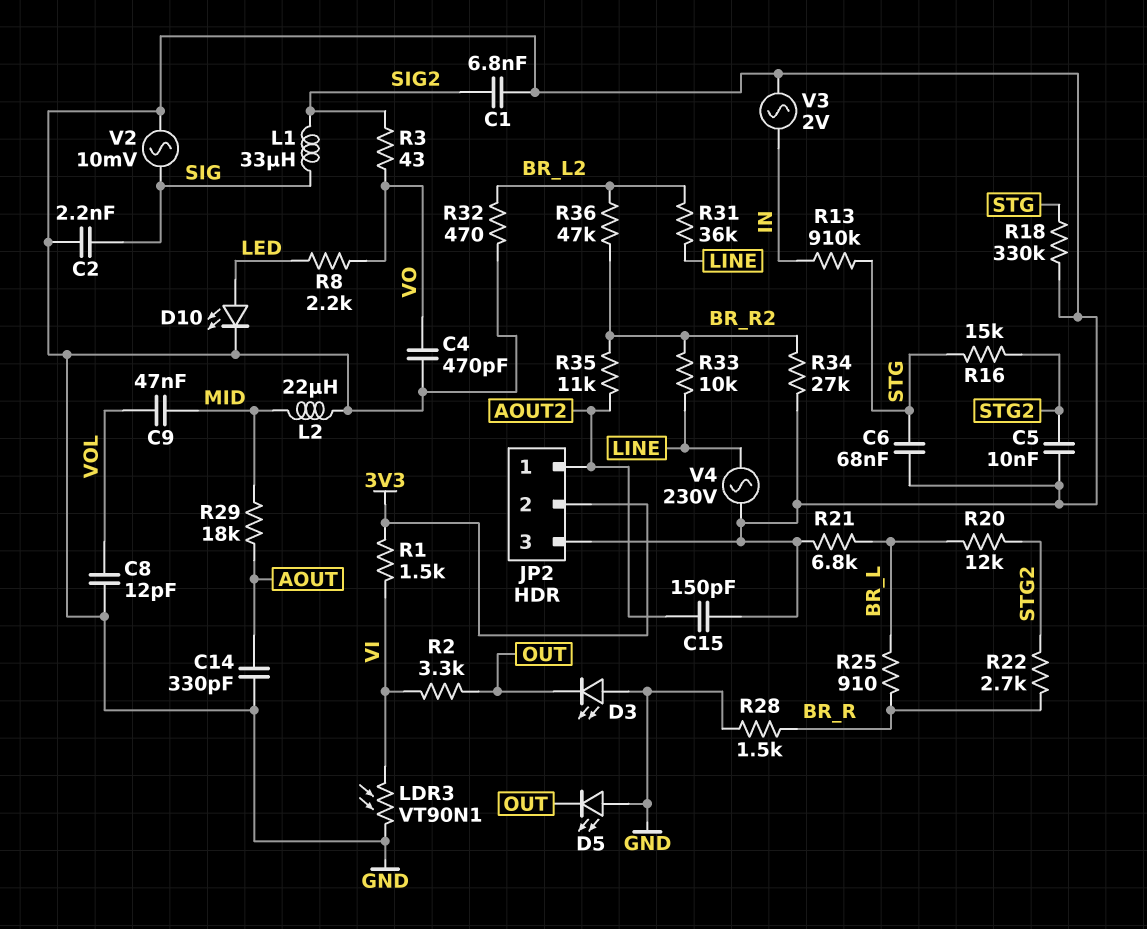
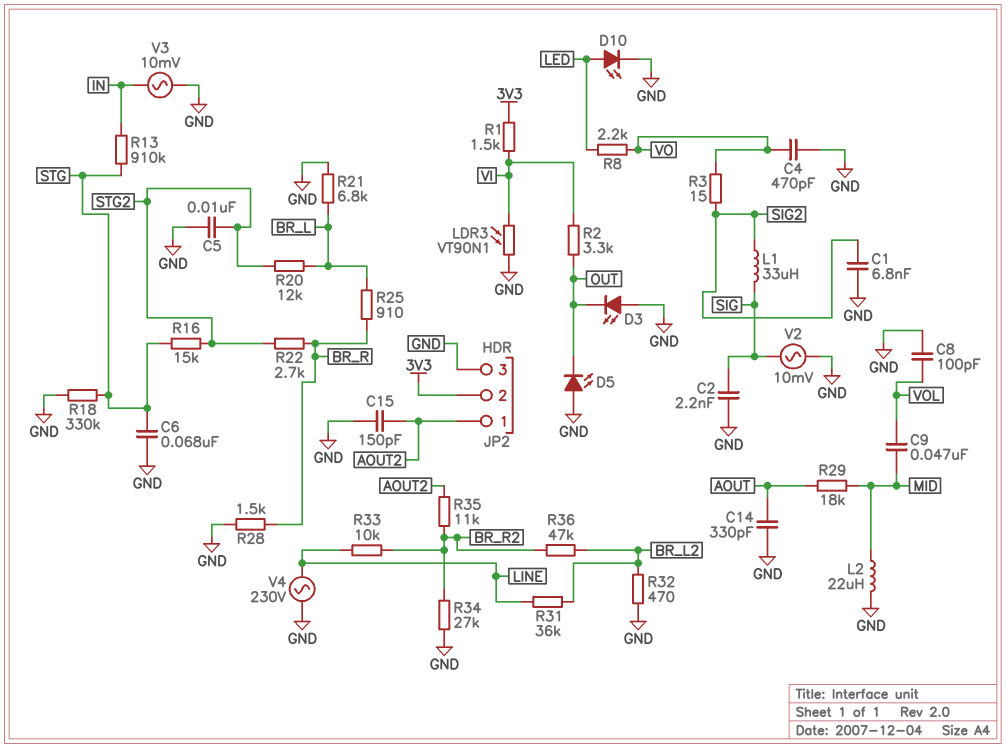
C8: 12pF (GND, VOL) -> 100pF (GND, VOL)
R3: 43 (SIG2, VO) -> 15 (SIG2, VO)
V3: AC 2V (GND, IN) -> AC 10mV (GND, IN)

